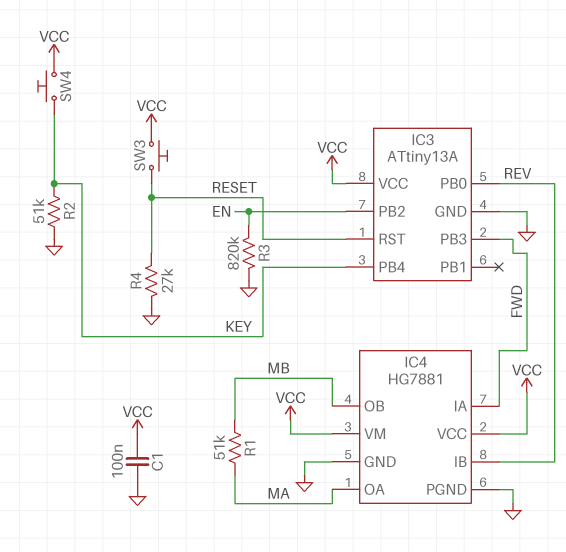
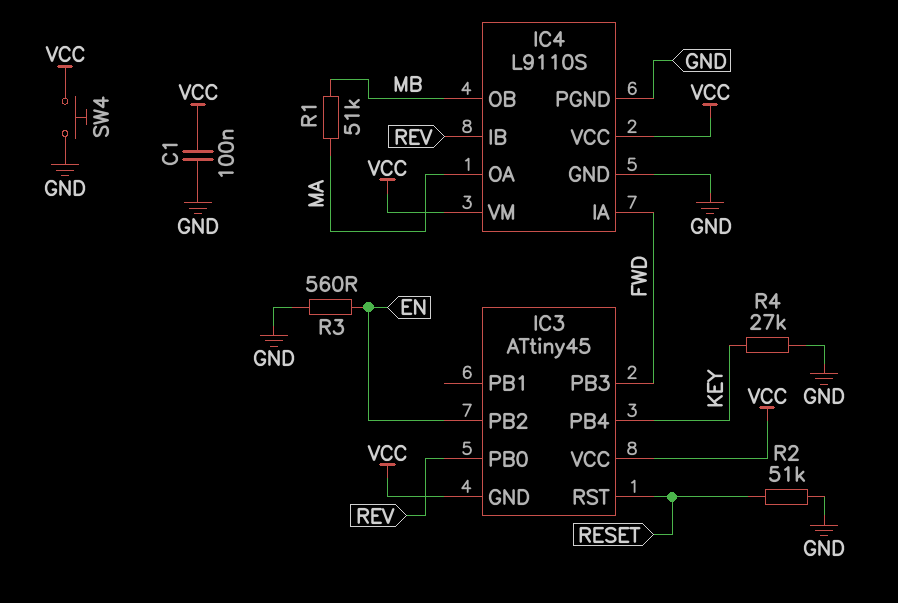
IC3: ATtiny13A -> ATtiny45
IC3 pin GND: GND -> VCC
IC4: HG7881 -> L9110S
R2: 51k (GND, KEY) -> 51k (GND, RESET)
R3: 820k (EN, GND) -> 560 (EN, GND)
R4: 27k (GND, RESET) -> 27k (GND, KEY)
SW3: button (RESET, VCC) -> none
SW4: button (KEY, VCC) -> button (GND, VCC)

